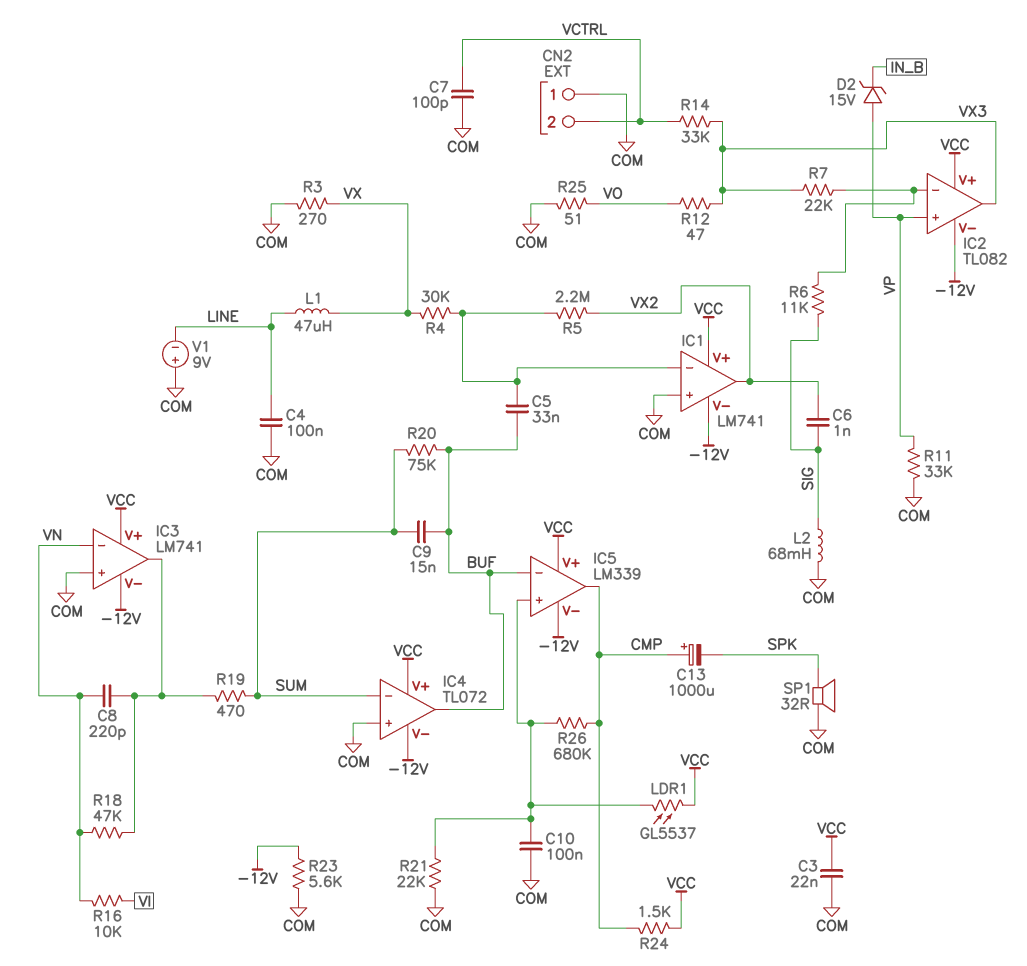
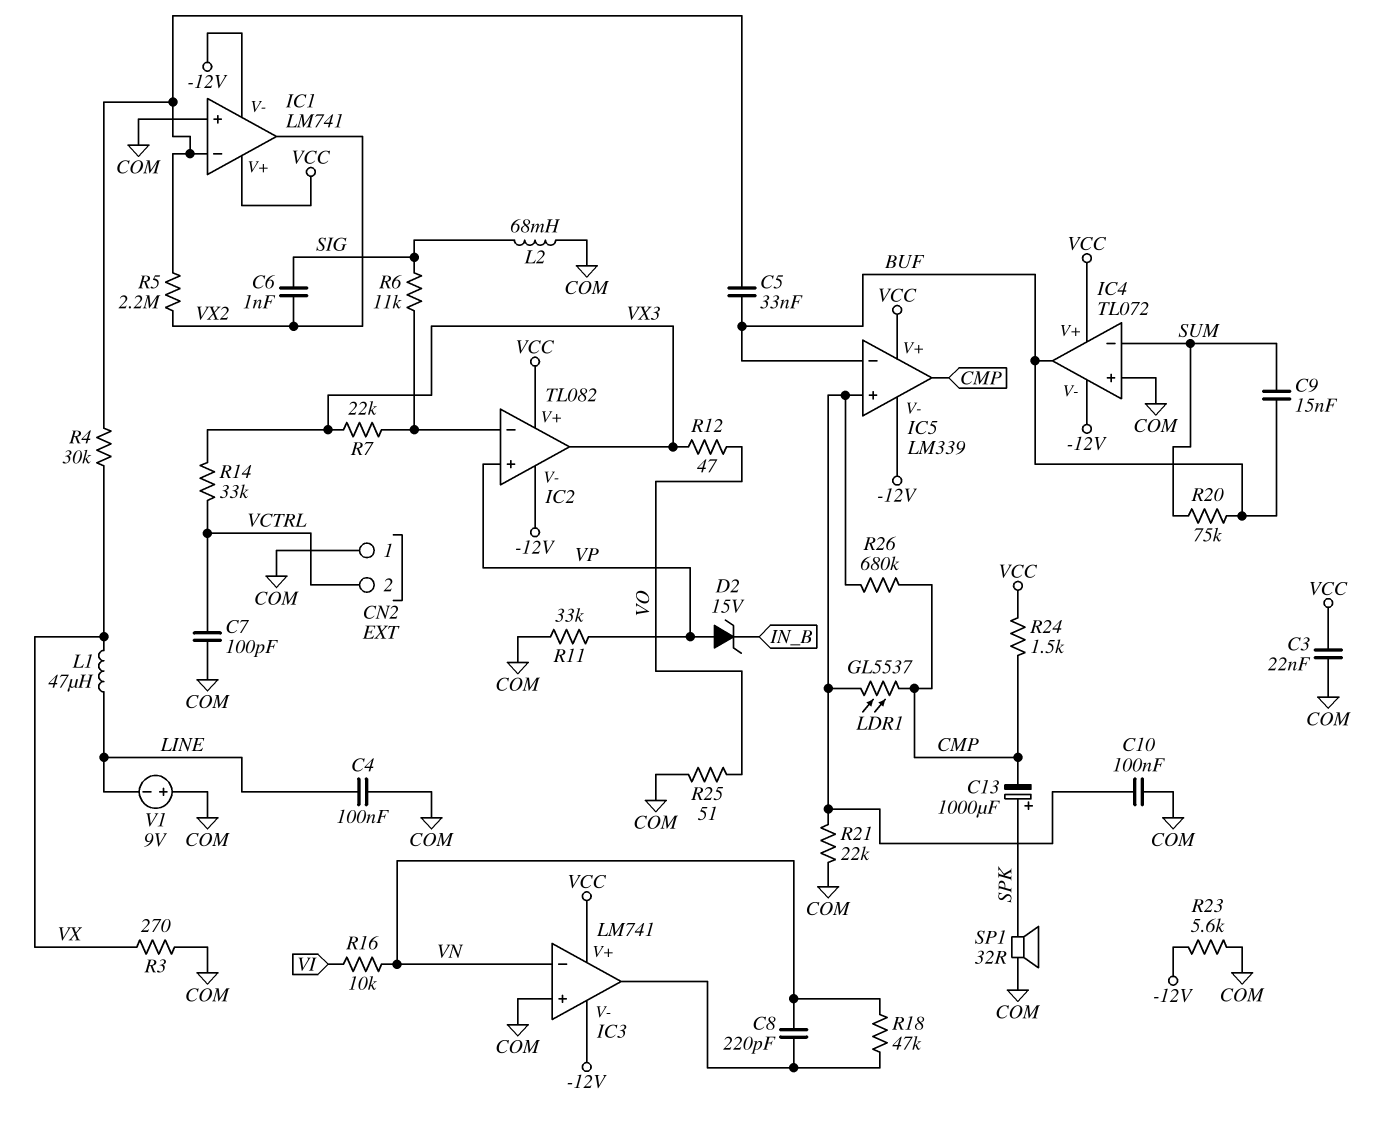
C13: 1000uF (plus CMP, minus SPK) -> 1000uF (plus SPK, minus CMP)
LDR1: GL5537 (IC5/in+, VCC) -> GL5537 (CMP, IC5/in+)
R19: 470 (IC3/out, SUM) -> none

